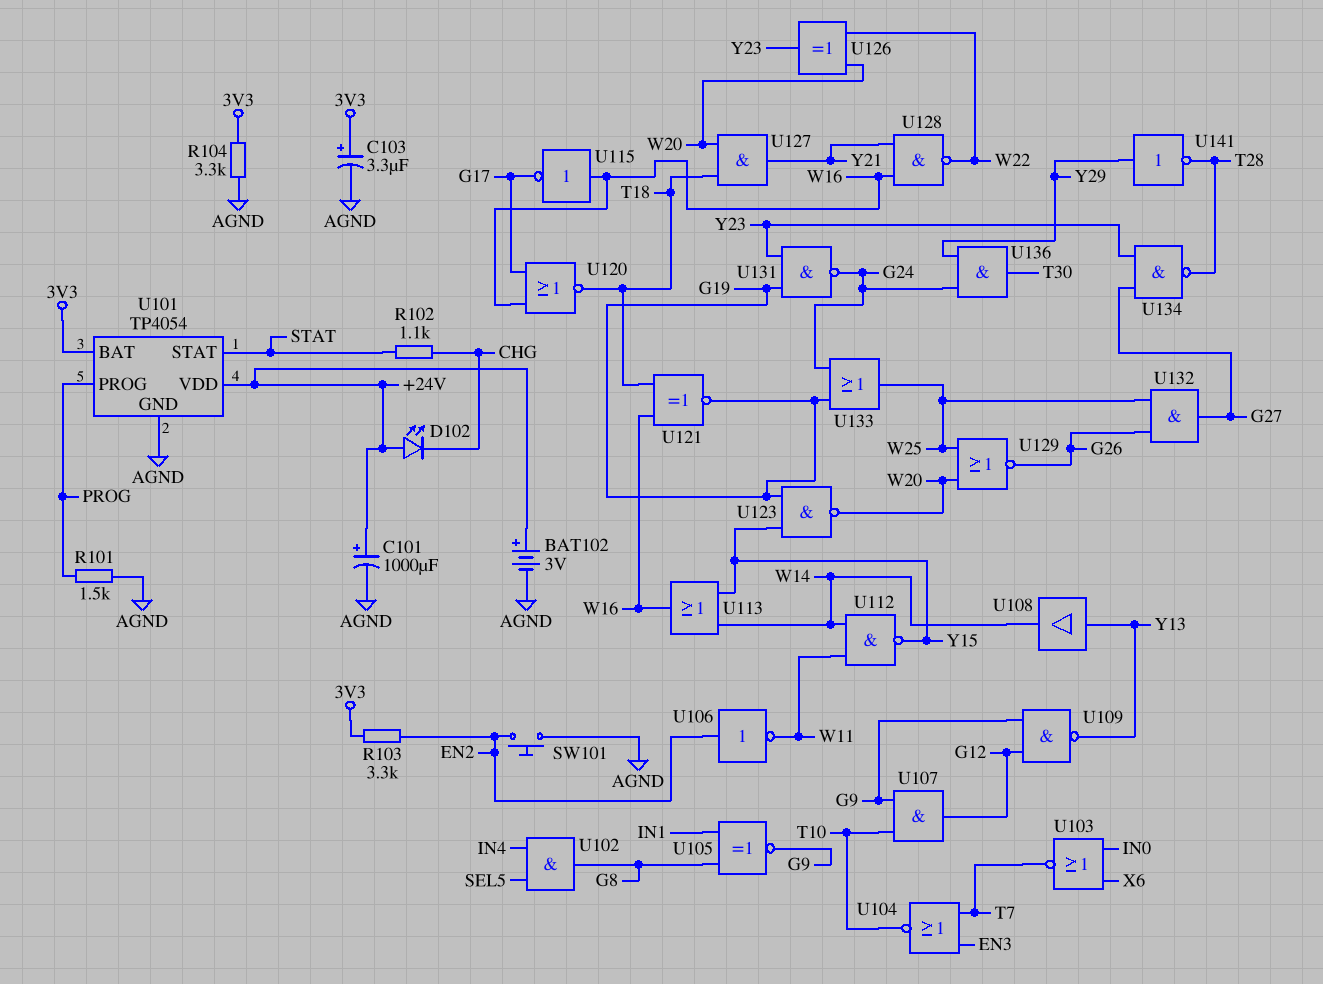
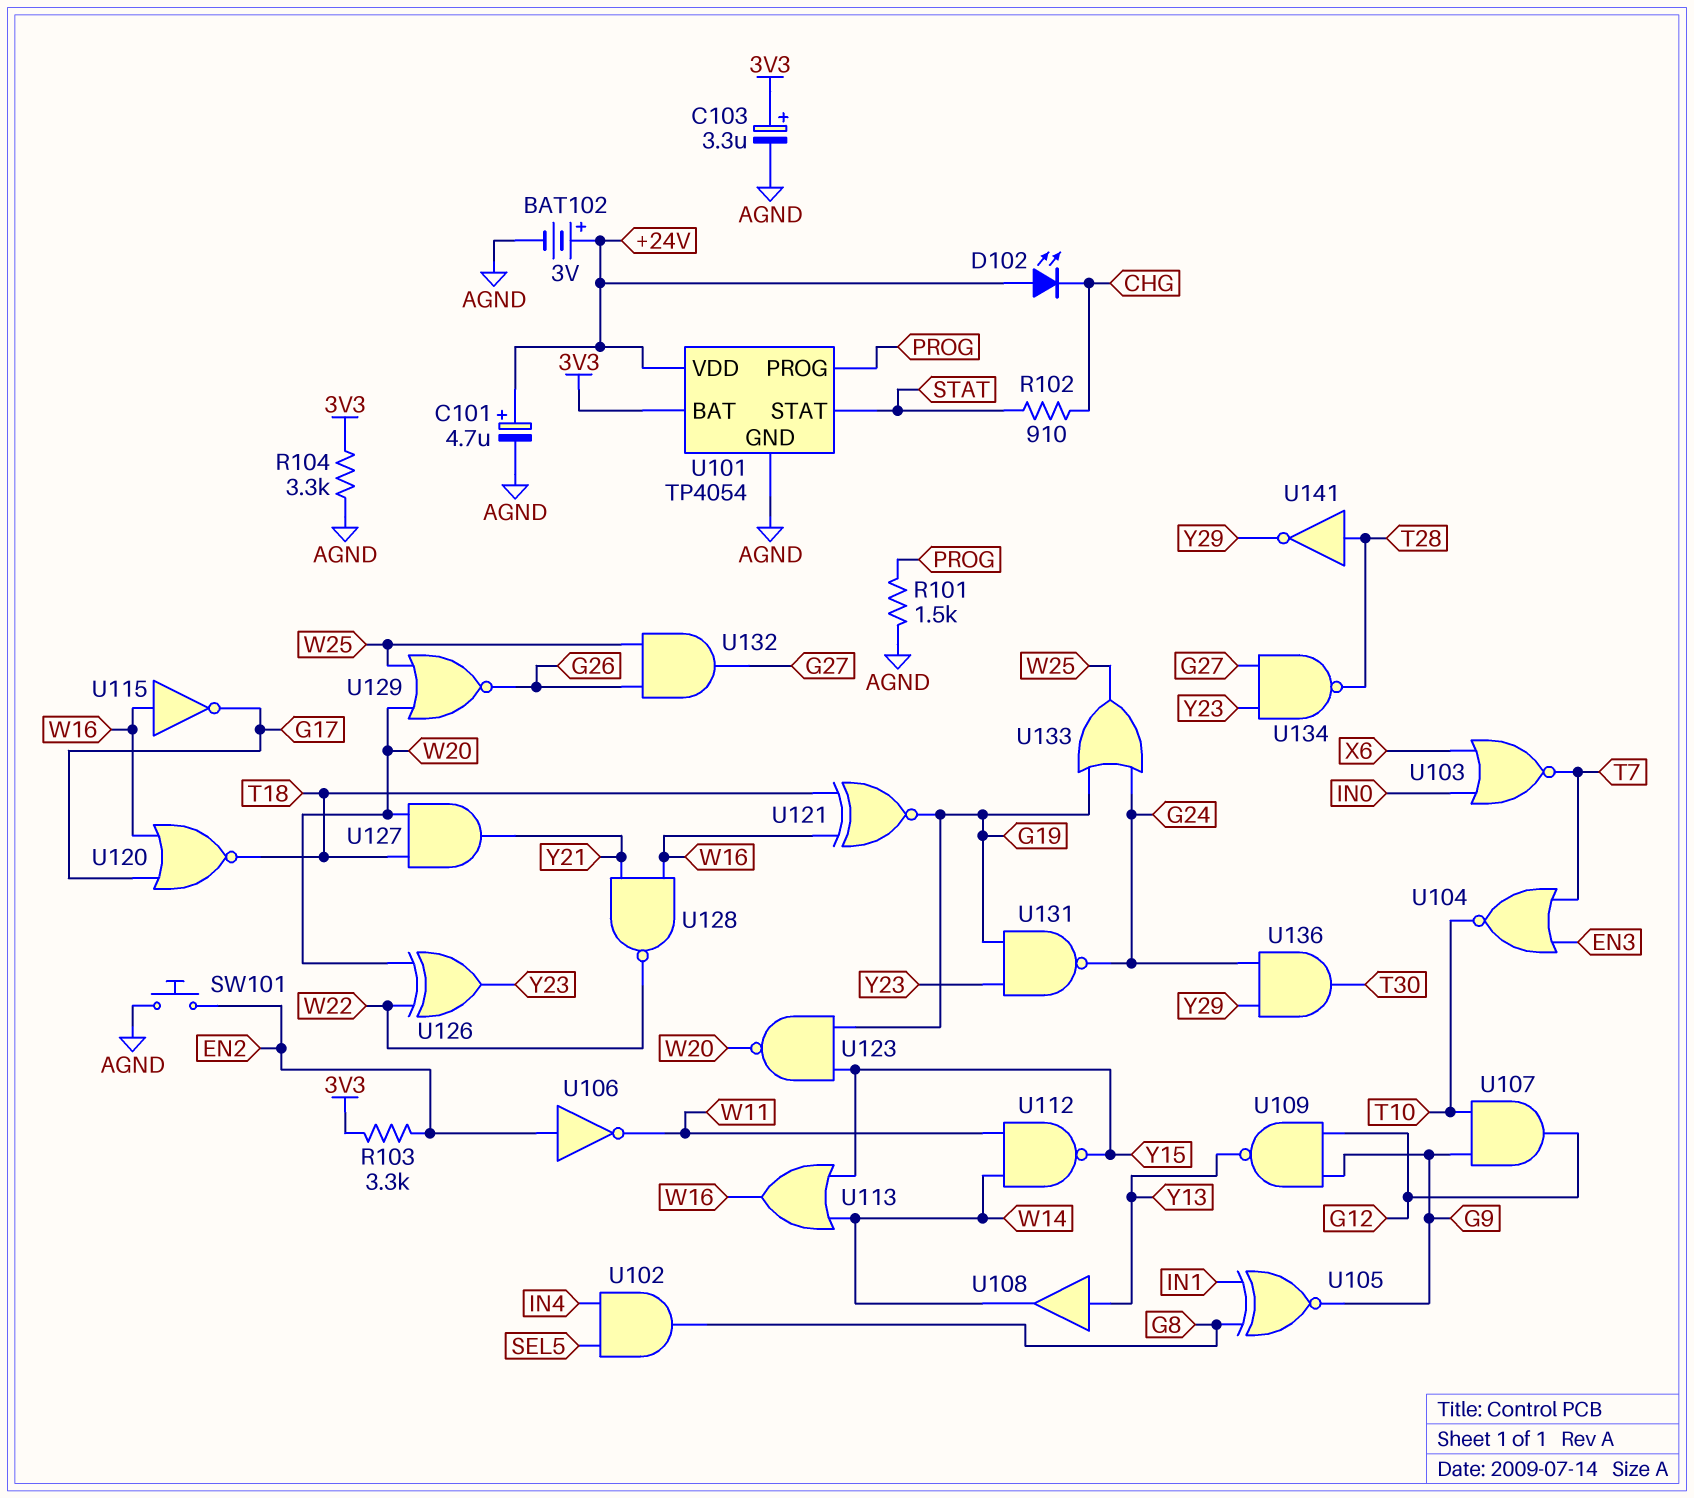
C101: 1000uF (plus +24V, minus AGND) -> 4.7uF (plus +24V, minus AGND)
R102: 1.1k (CHG, STAT) -> 910 (CHG, STAT)
U141: NOT (in Y29, out T28) -> NOT (in T28, out Y29)

